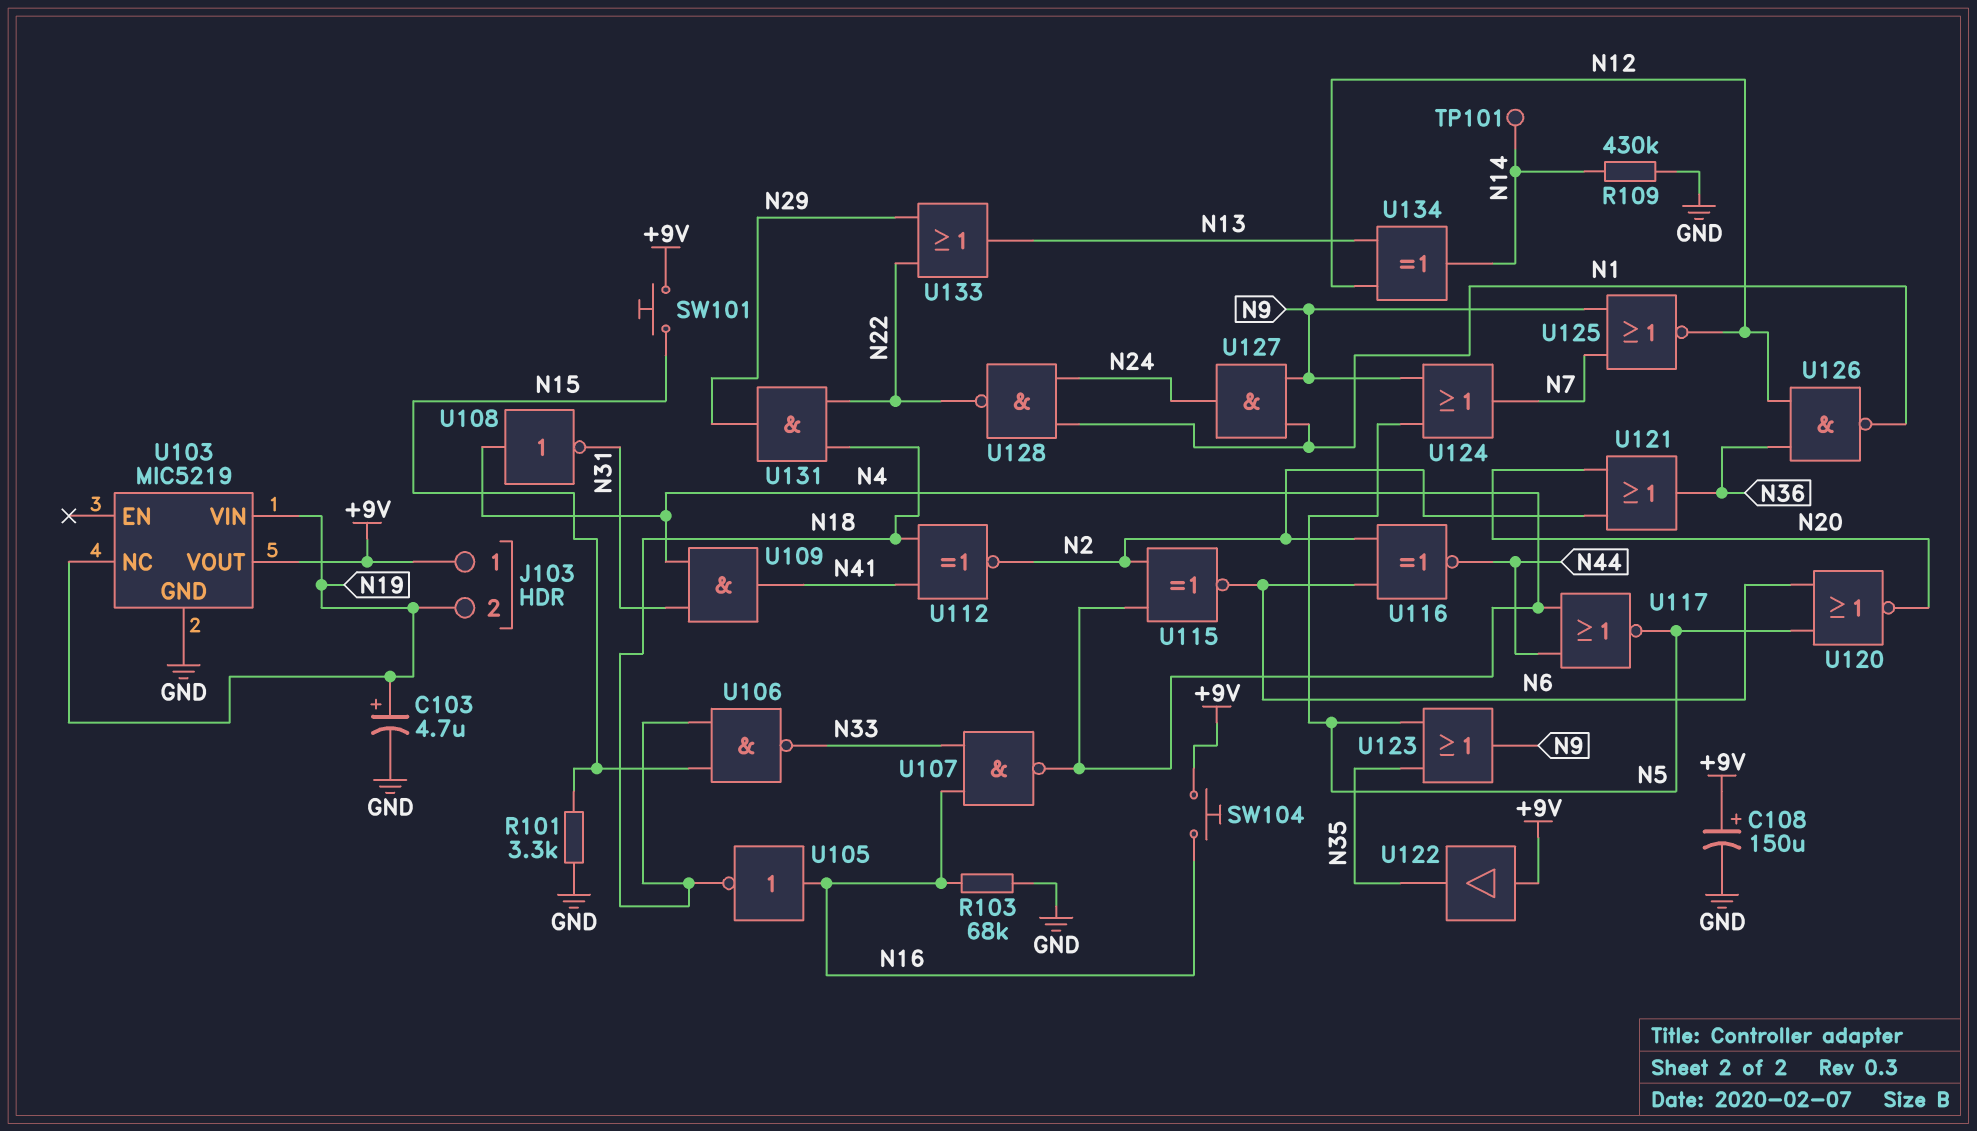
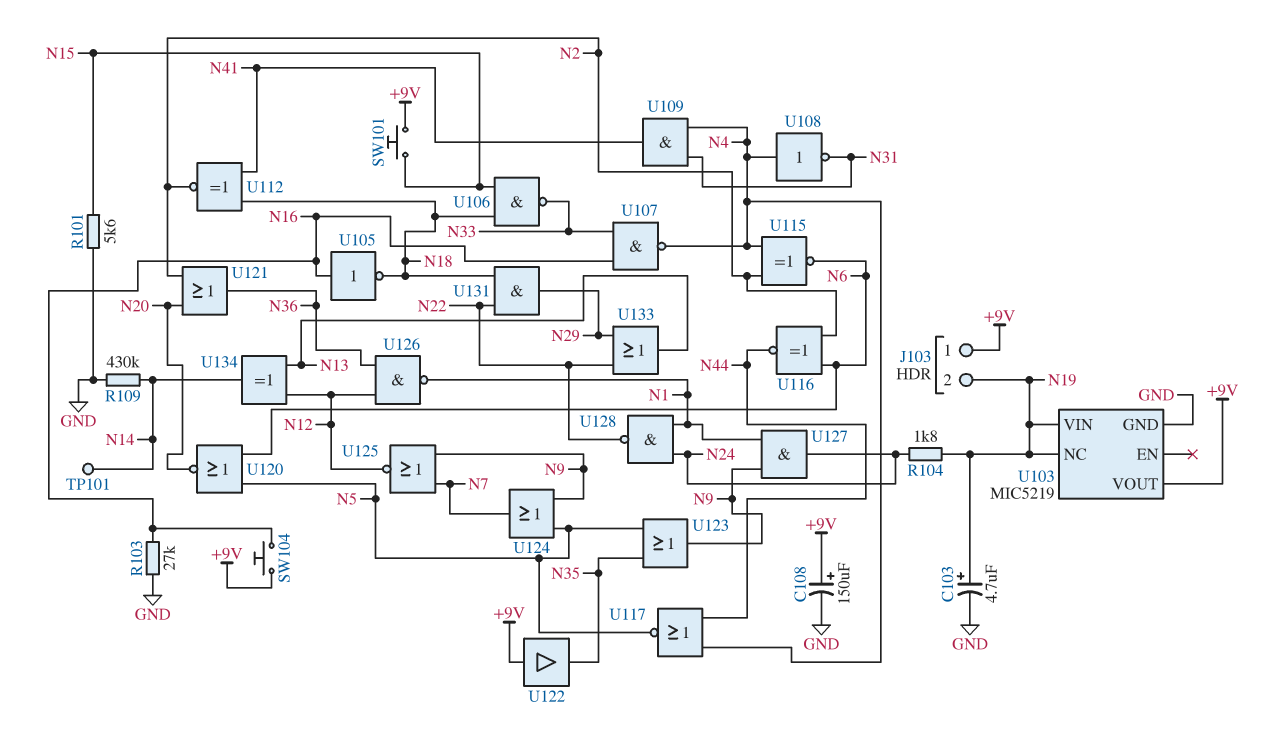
R101: 3.3k (GND, N15) -> 5.6k (GND, N15)
R103: 68k (GND, N16) -> 27k (GND, N16)
R104: none -> 1.8k (N19, N24)

